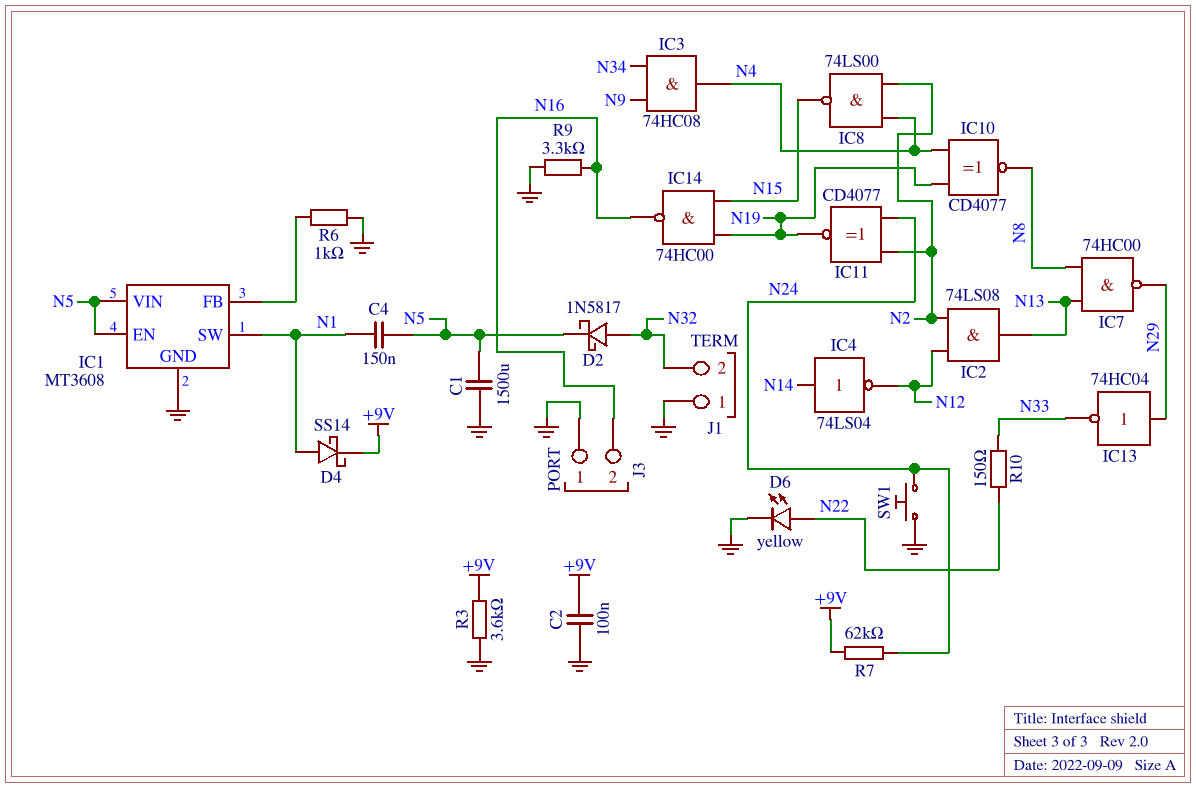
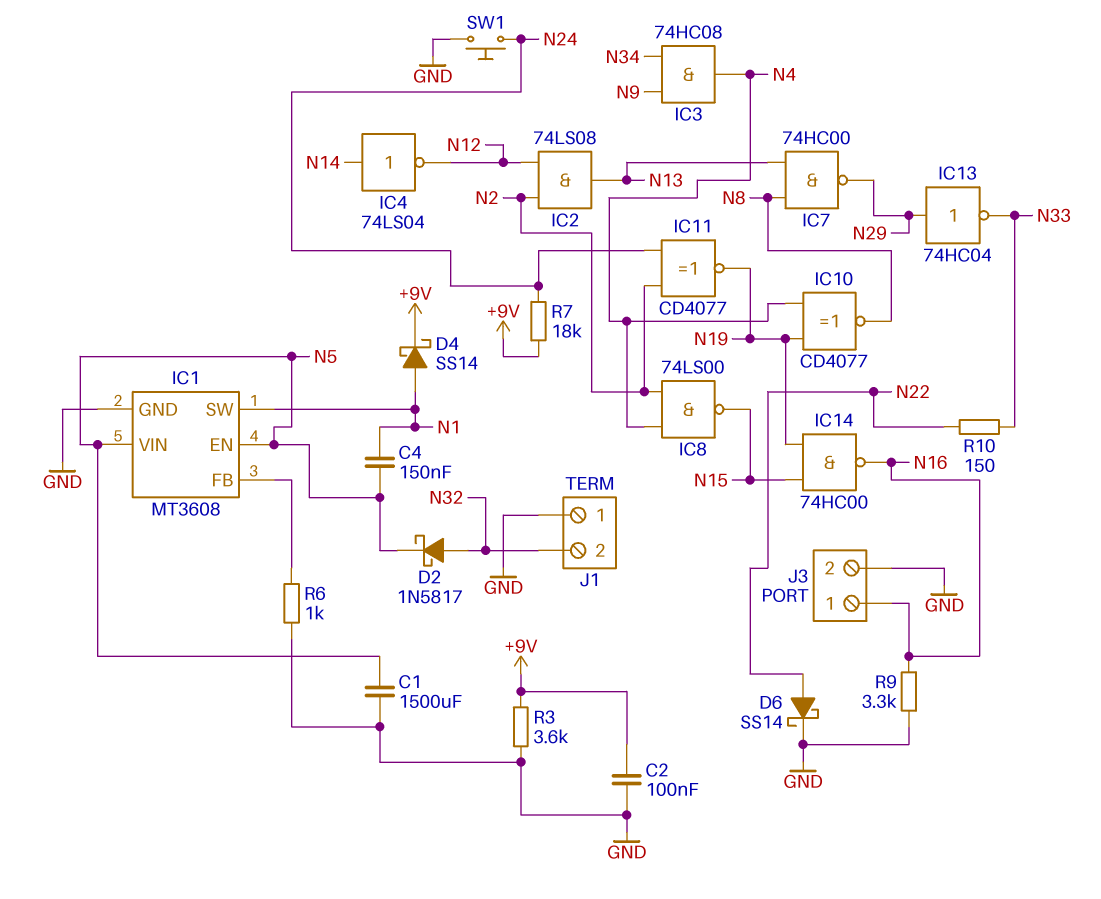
D6: LED yellow (A N22, K GND) -> schottky SS14 (A N22, K GND)
J3 pin 1: GND -> N16
J3 pin 2: N16 -> GND
R7: 62k (+9V, N24) -> 18k (+9V, N24)

